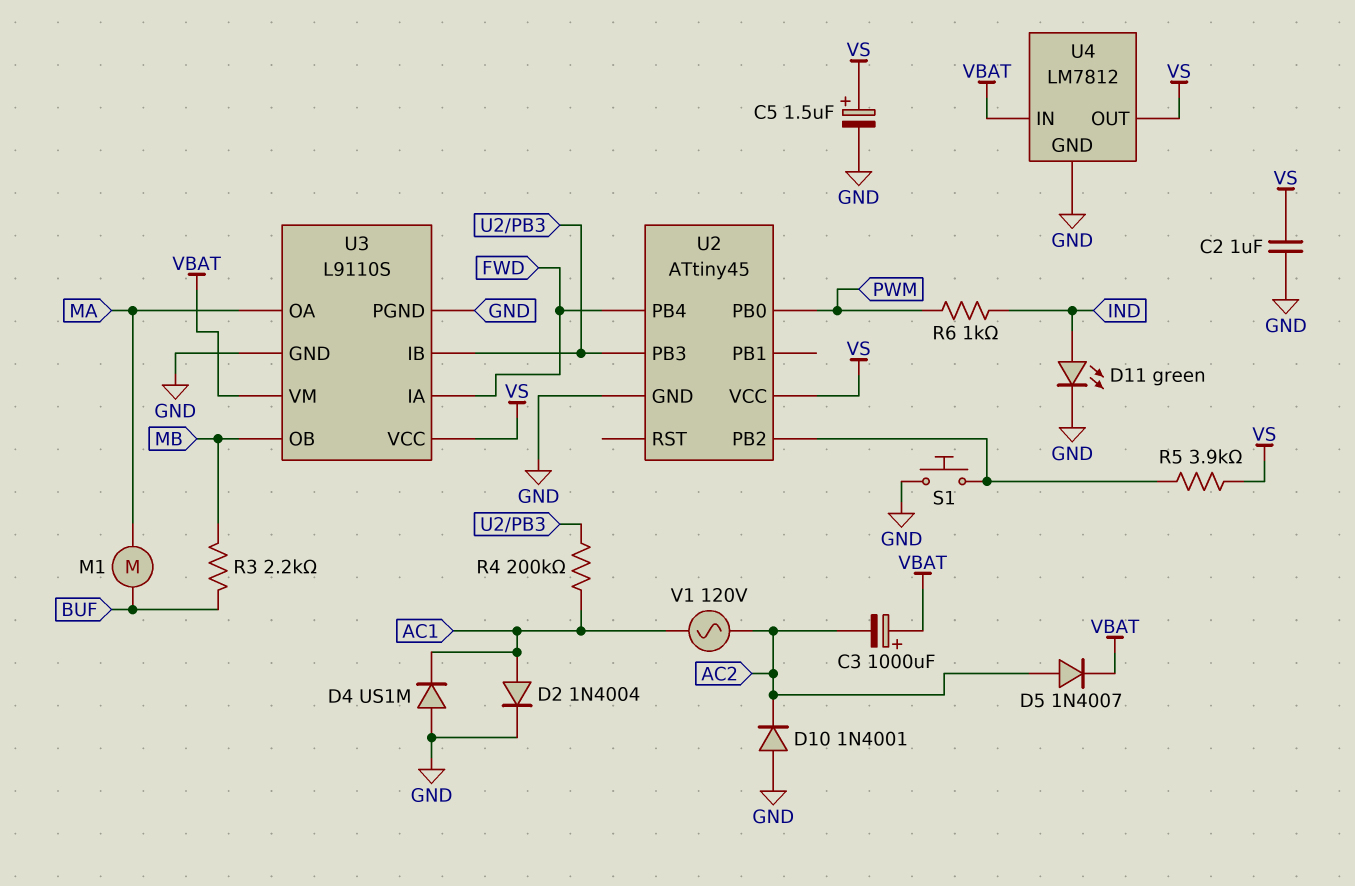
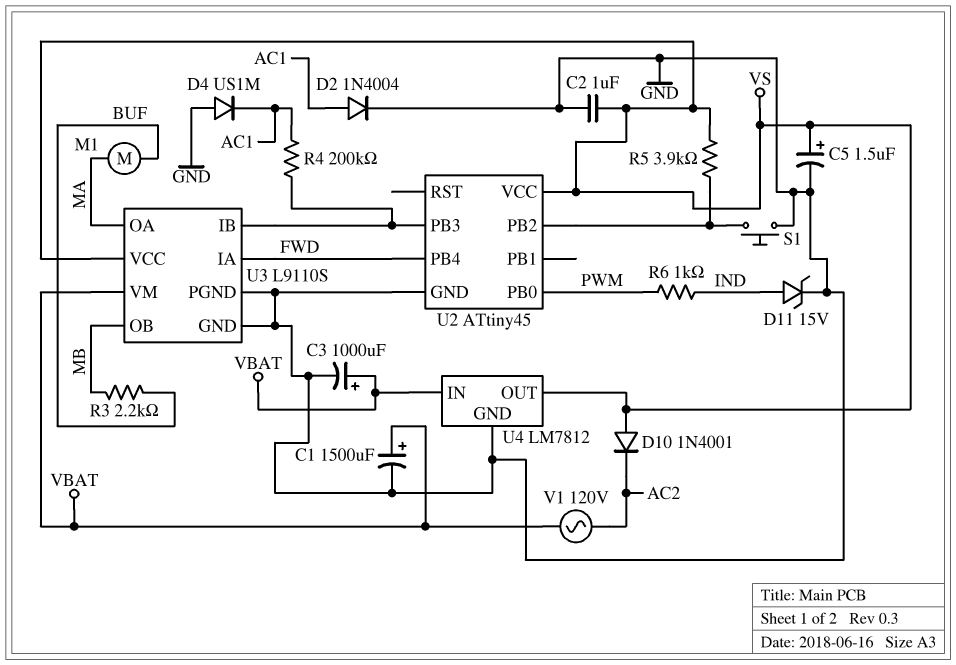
C1: none -> 1500uF (plus VBAT, minus GND)
C3: 1000uF (plus VBAT, minus AC2) -> 1000uF (plus VBAT, minus GND)
D5: diode 1N4007 (A AC2, K VBAT) -> none
D10: diode 1N4001 (A GND, K AC2) -> diode 1N4001 (A VS, K AC2)
D11: LED green (A IND, K GND) -> zener 15V (A IND, K GND)
V1: AC 120V (AC1, AC2) -> AC 120V (AC2, VBAT)

